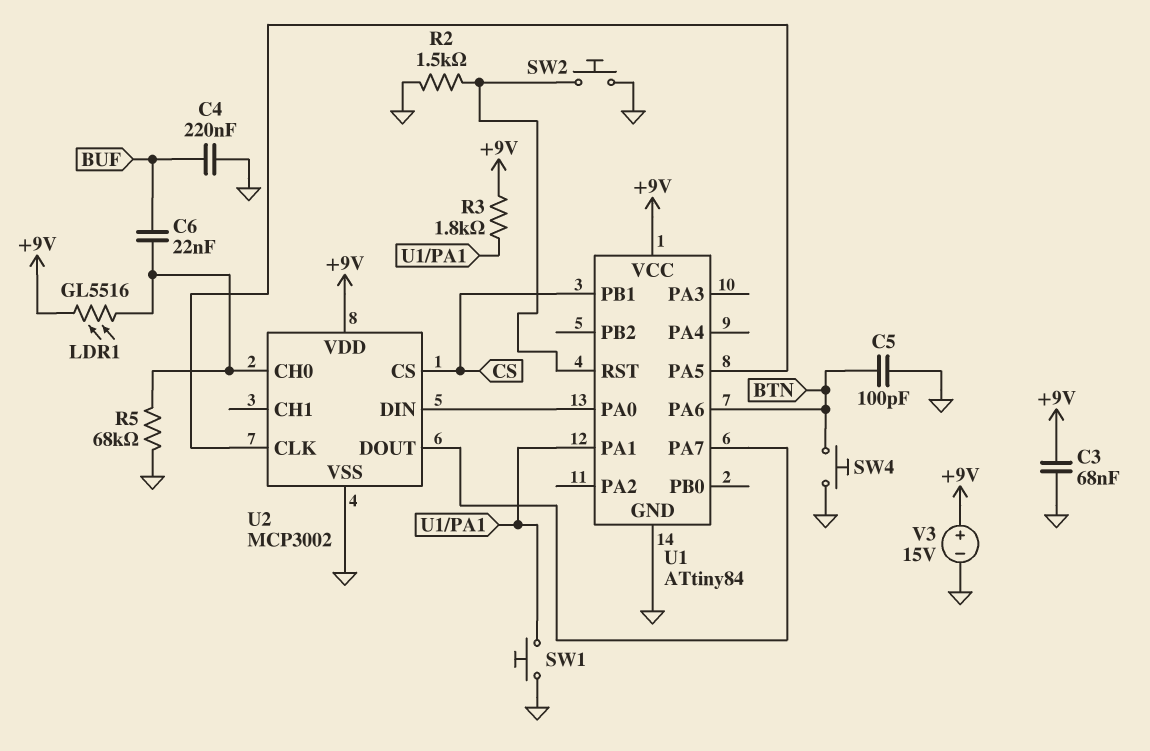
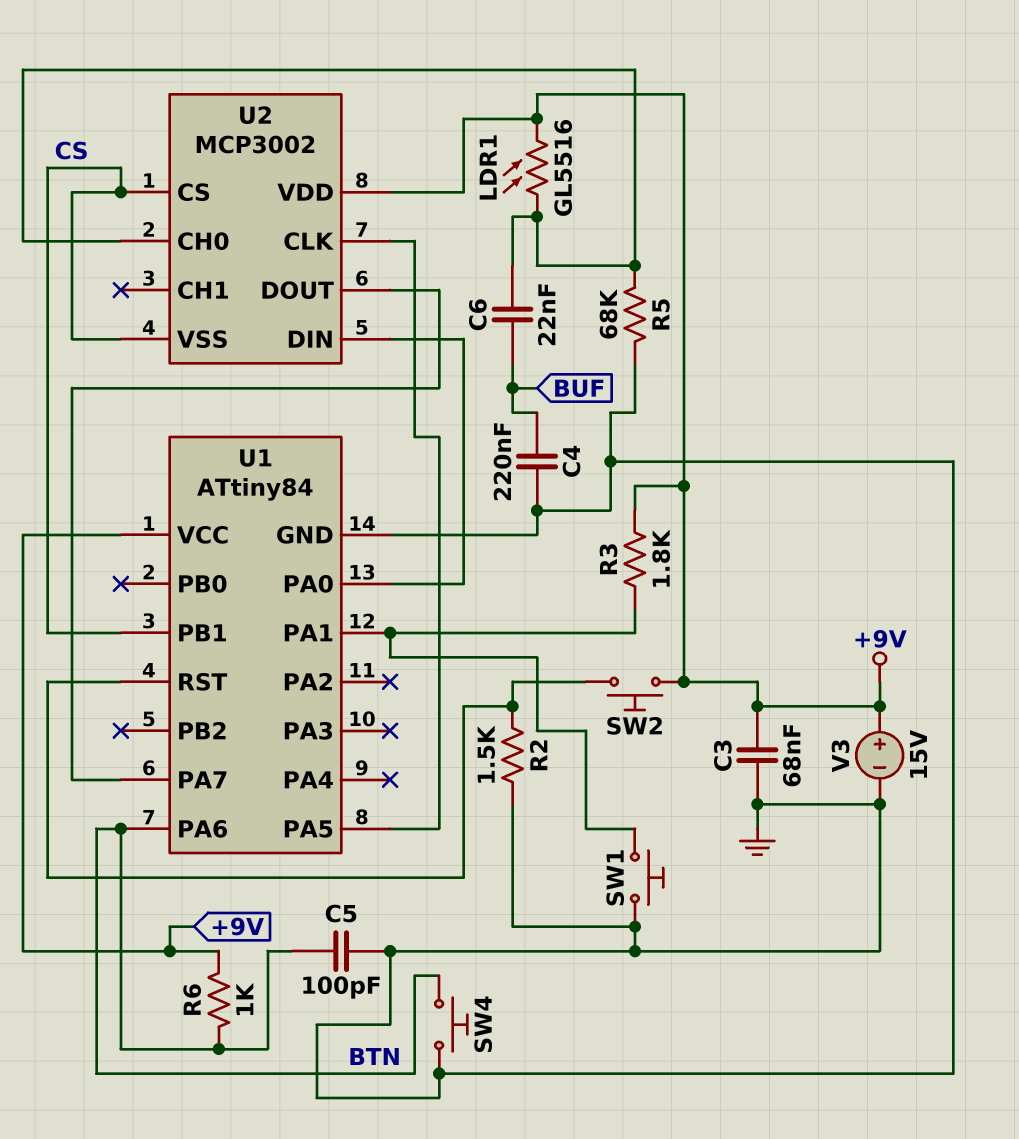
R6: none -> 1k (+9V, BTN)
SW2: button (GND, U1/RST) -> button (+9V, U1/RST)
U2 pin VSS: GND -> CS

